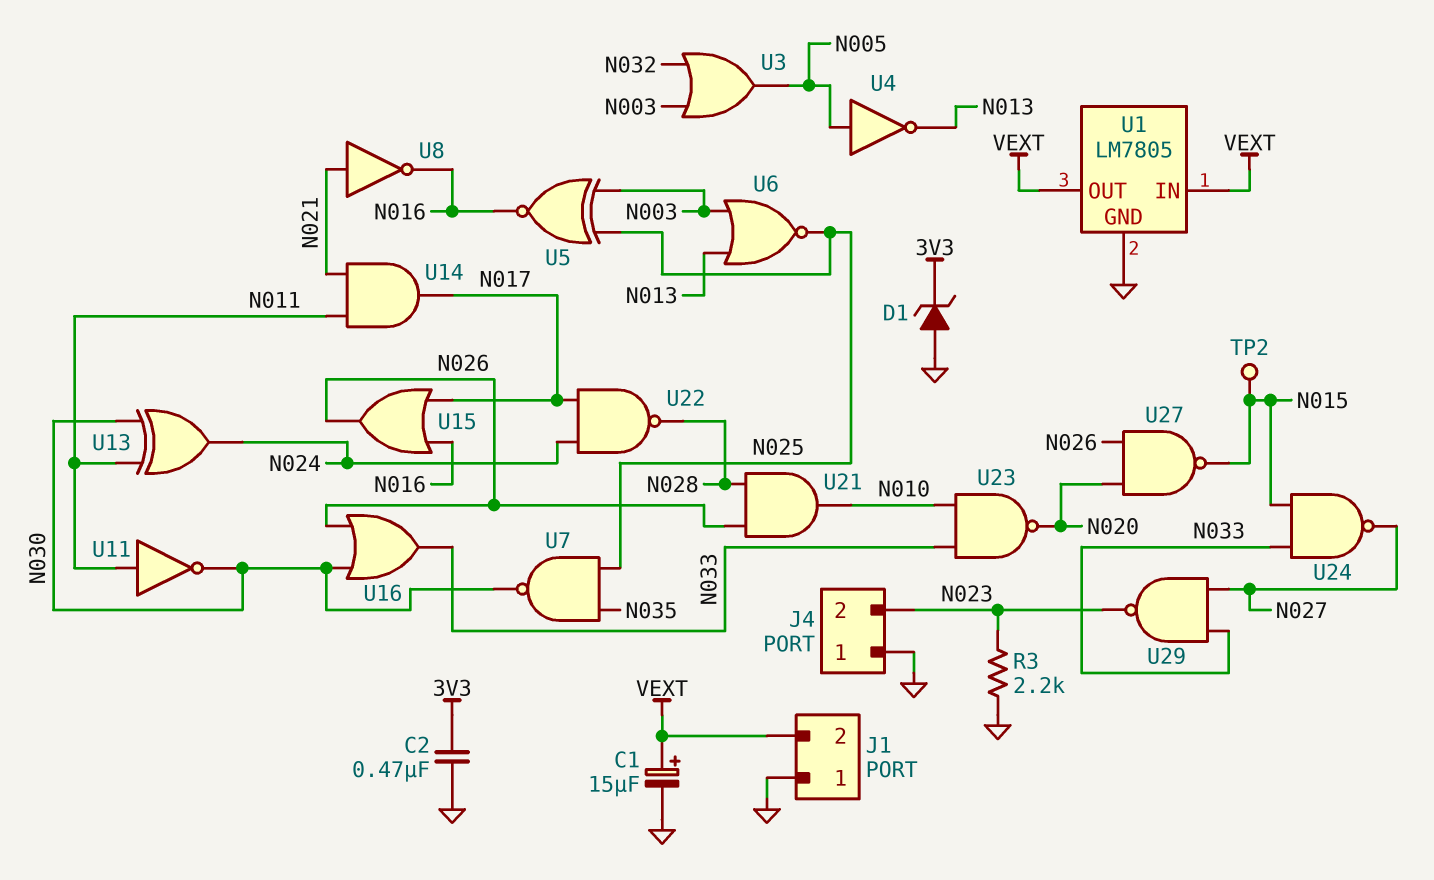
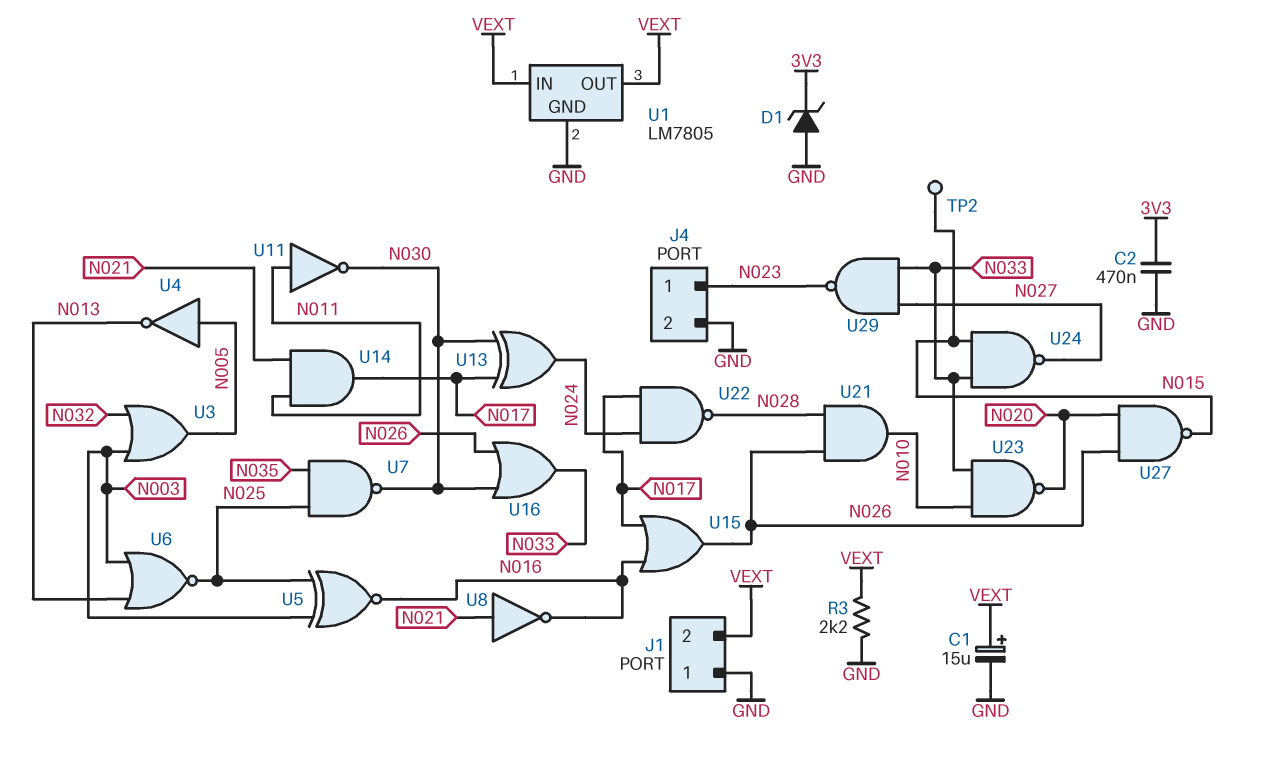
J4 pin 1: GND -> N023
J4 pin 2: N023 -> GND
R3: 2.2k (GND, N023) -> 2.2k (GND, VEXT)
U13: XOR (in N011, in N030, out N024) -> XOR (in N017, in N030, out N024)

